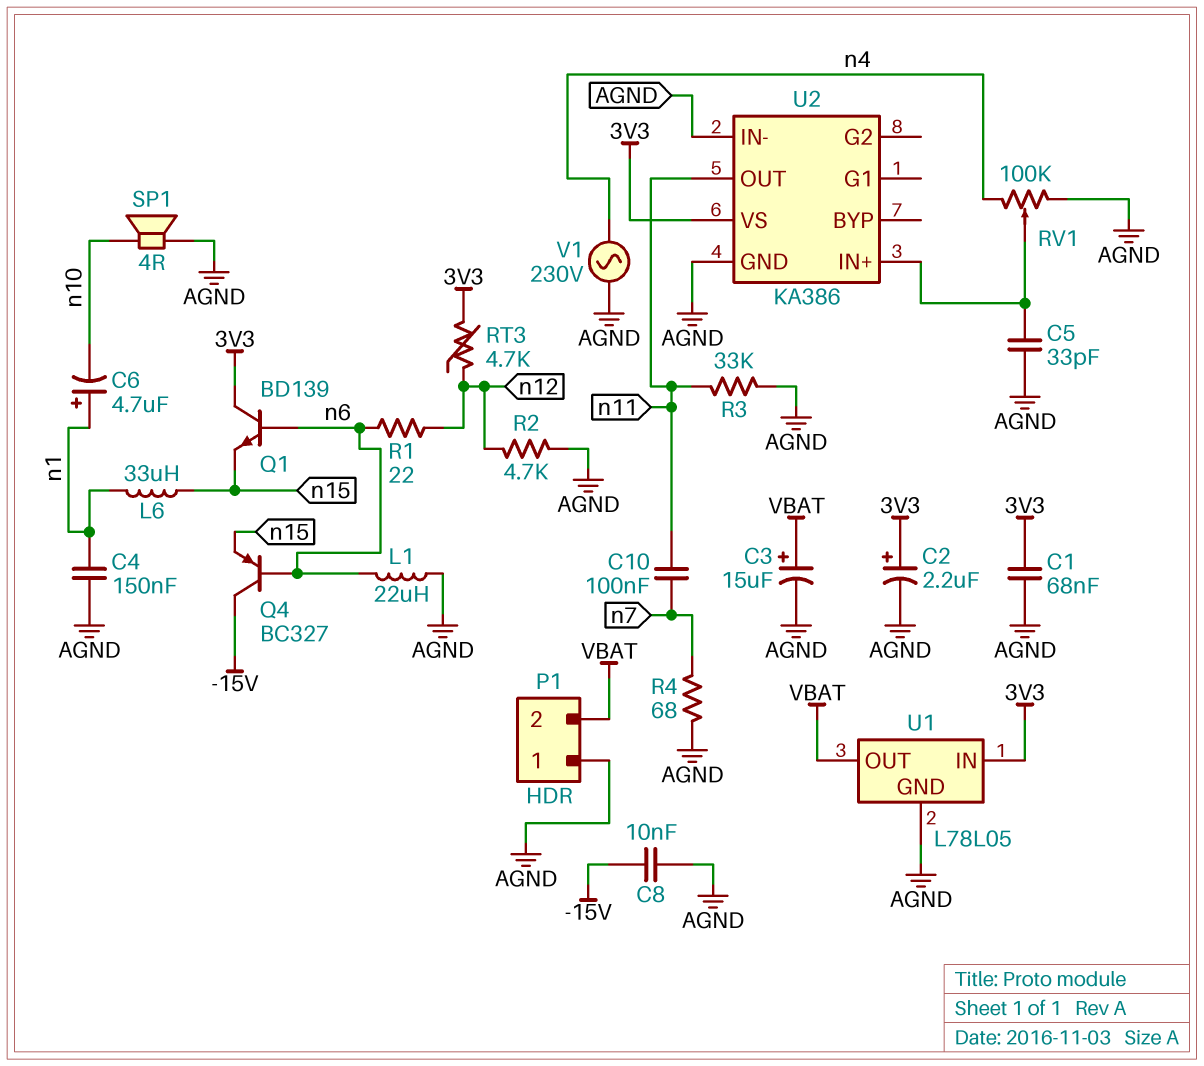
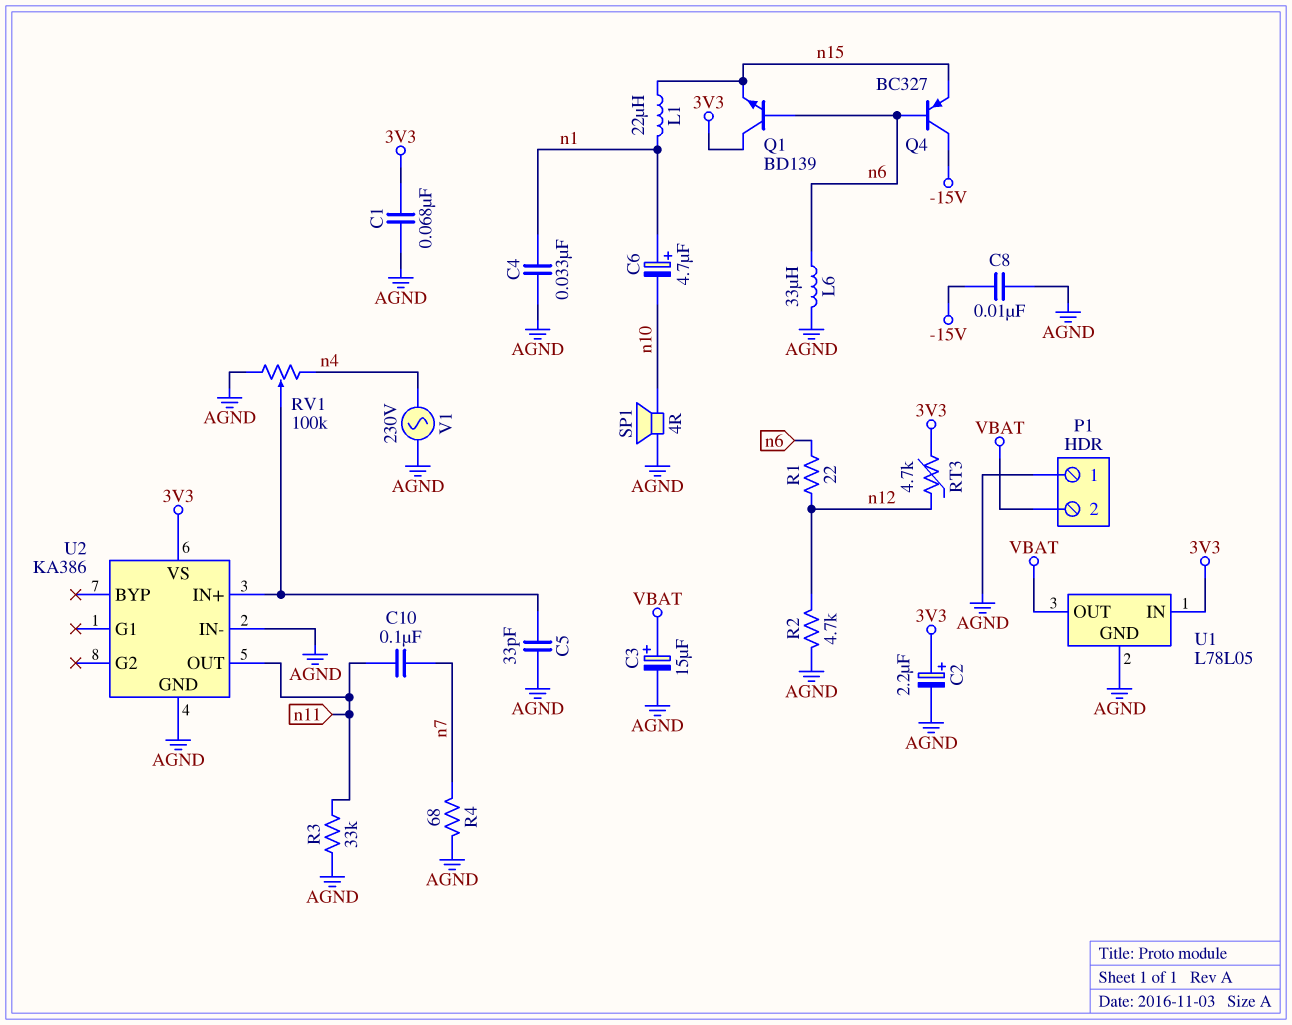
C4: 150nF (AGND, n1) -> 33nF (AGND, n1)
L1: 22uH (AGND, n6) -> 22uH (n1, n15)
L6: 33uH (n1, n15) -> 33uH (AGND, n6)

